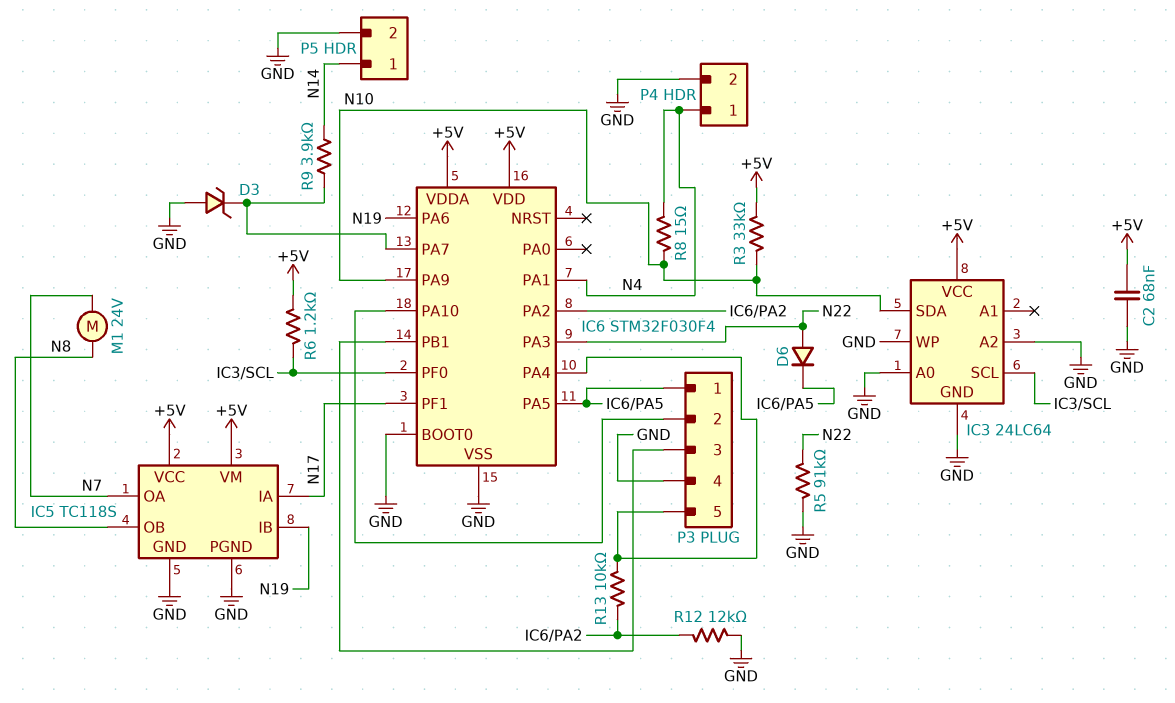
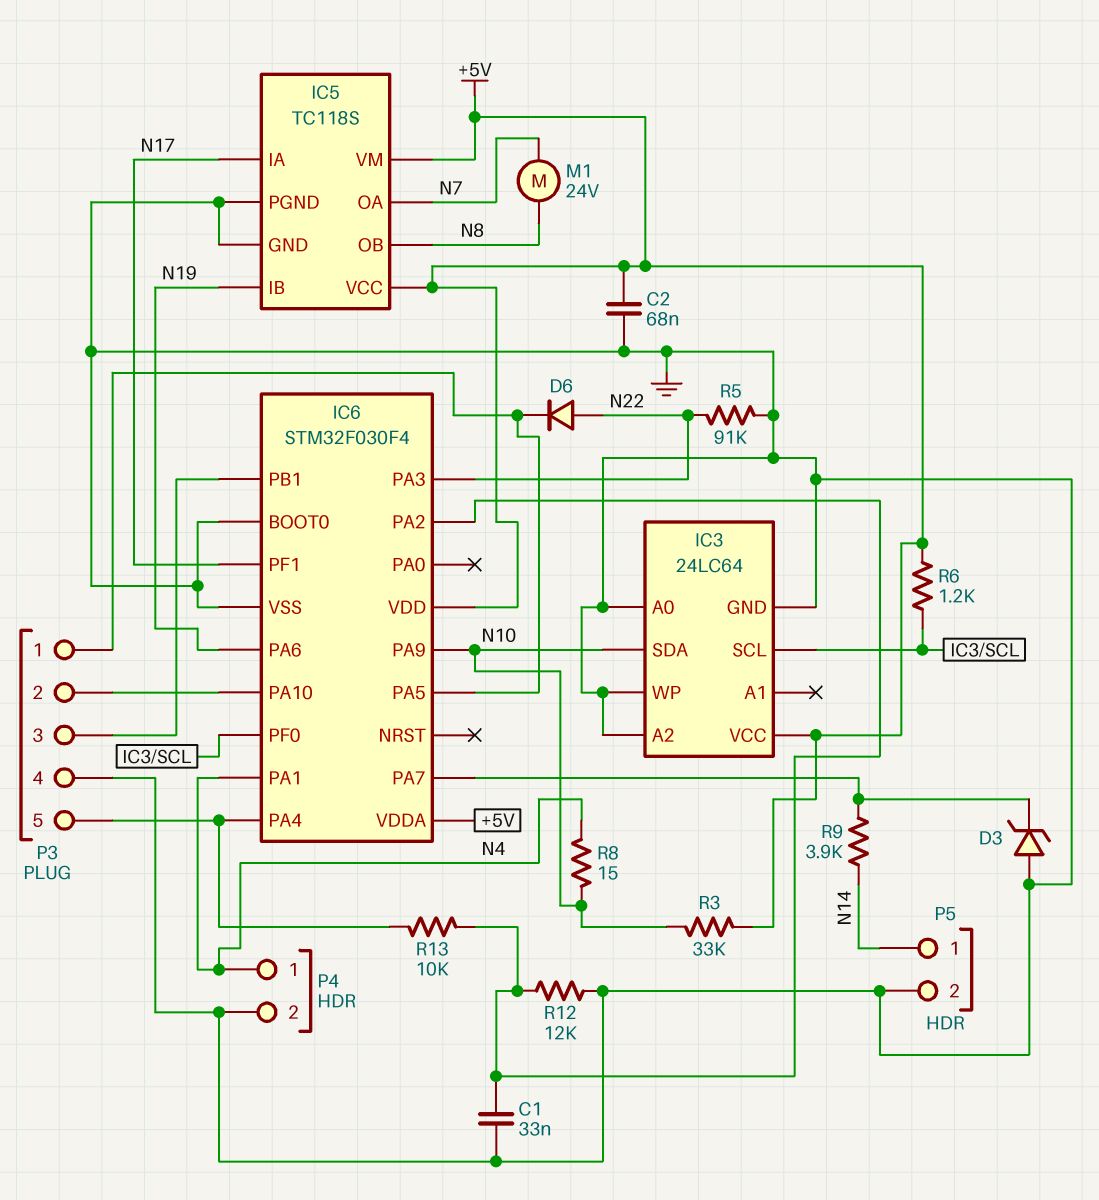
C1: none -> 33nF (GND, IC6/PA2)

